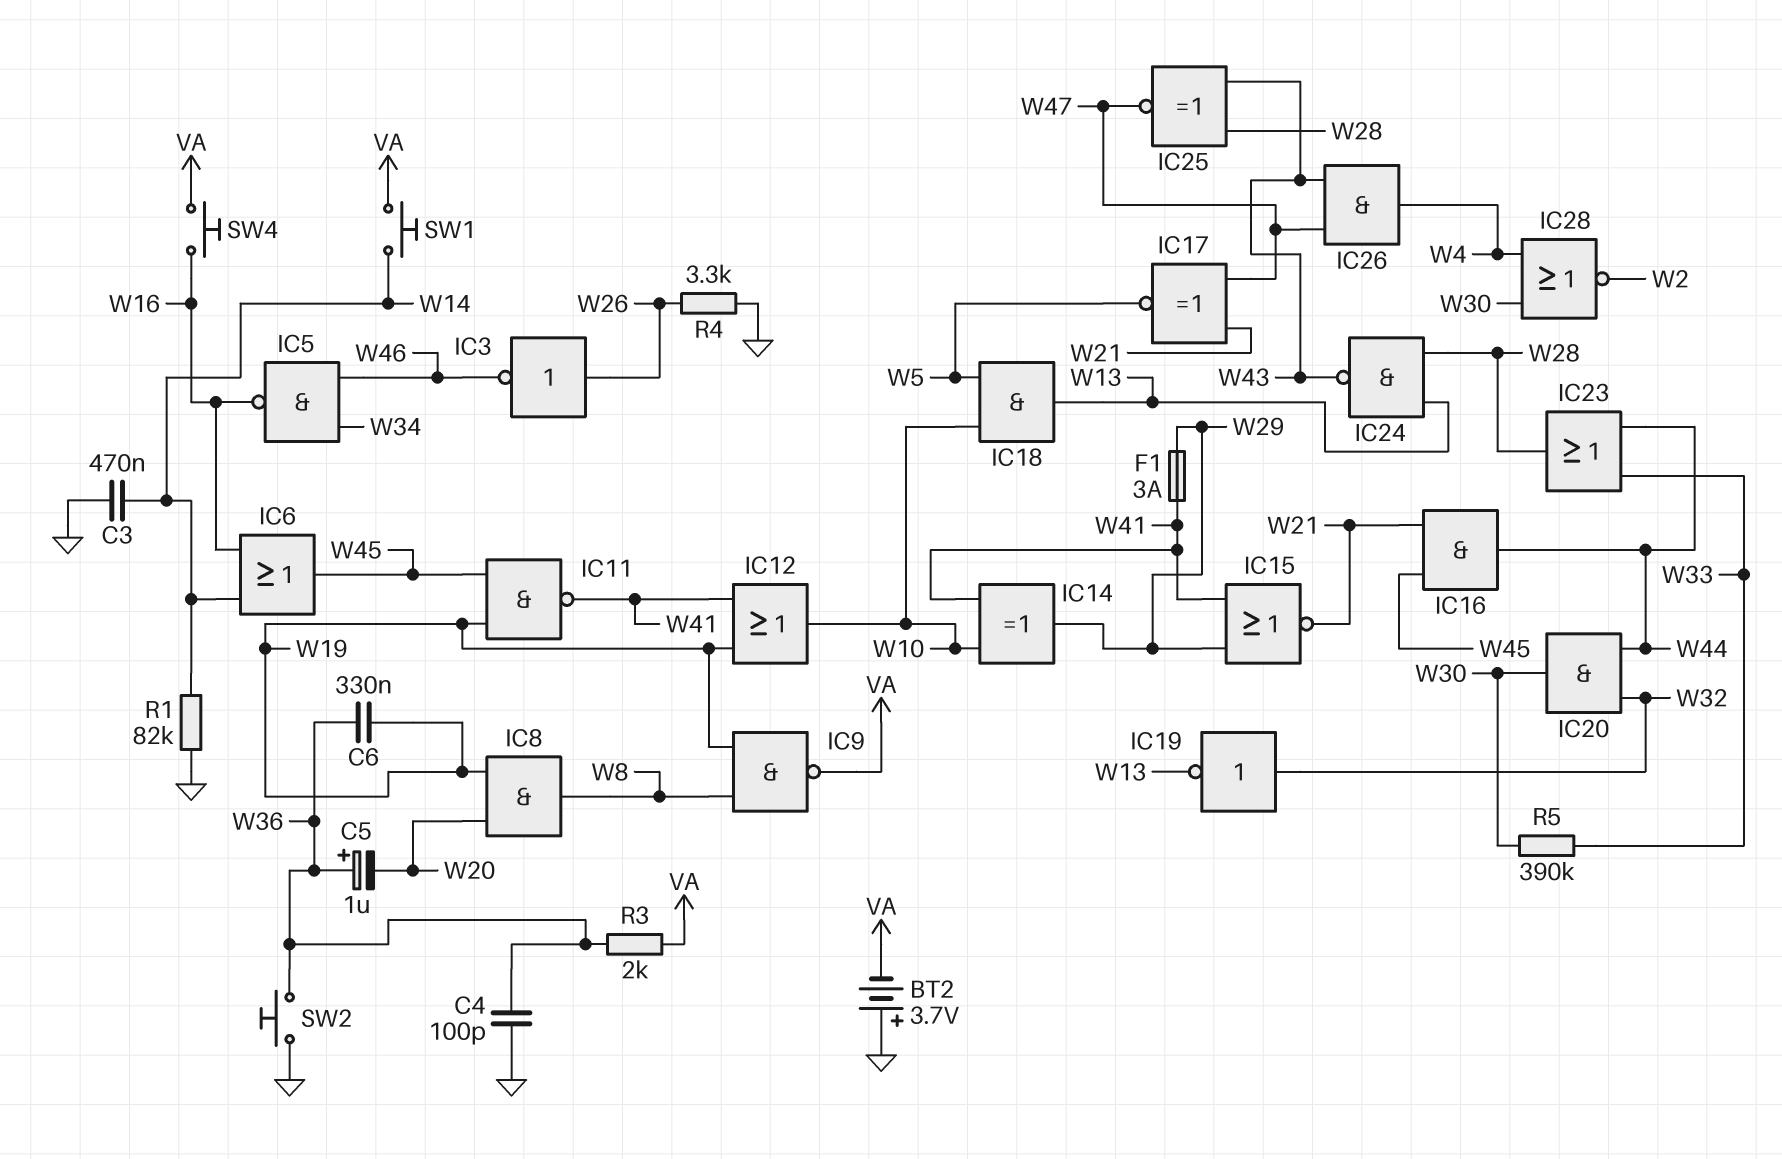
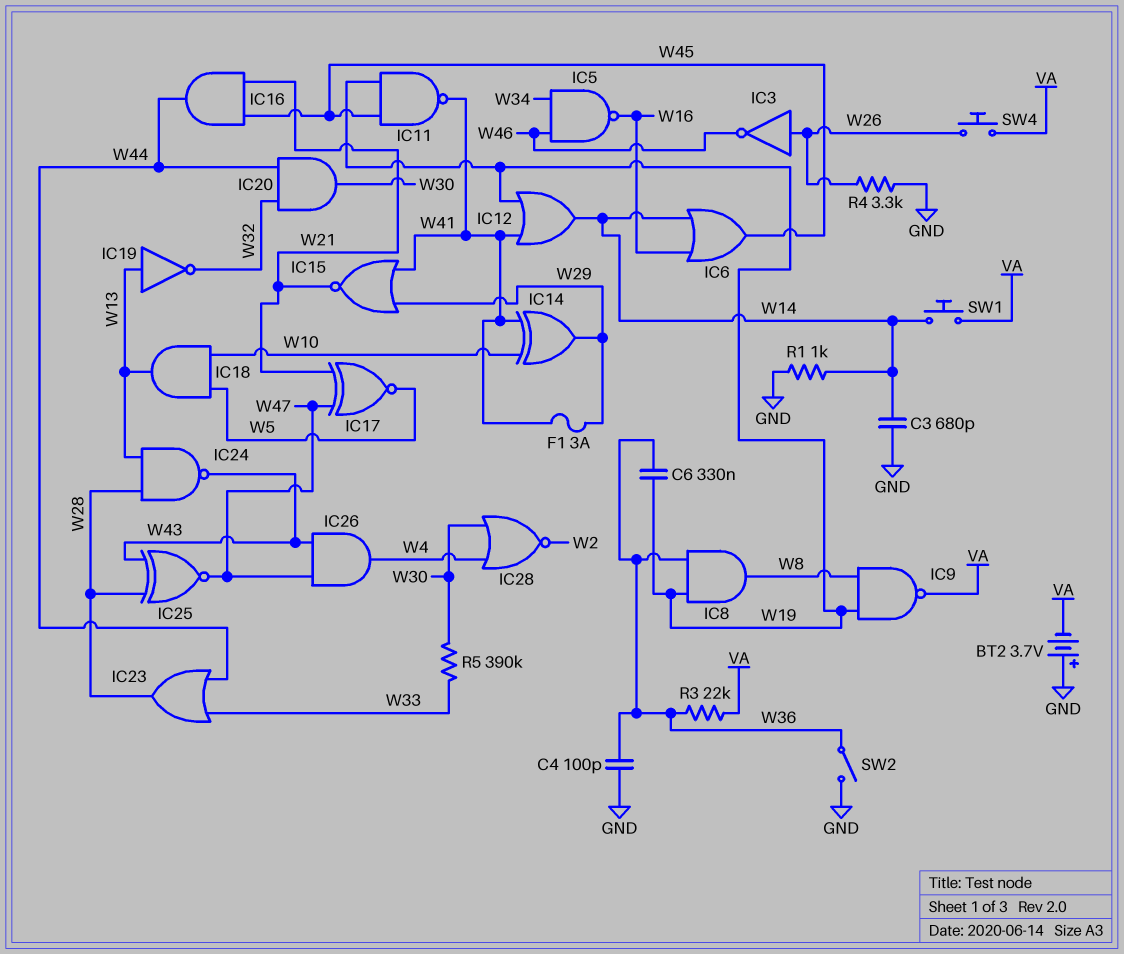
C3: 470nF (GND, W14) -> 680pF (GND, W14)
C5: 1uF (plus W36, minus W20) -> none
IC8: AND (in W19, in W20, out W8) -> AND (in W19, in W36, out W8)
IC12: OR (in W19, in W41, out W10) -> OR (in W19, in W41, out W14)
IC19: NOT (in W32, out W13) -> NOT (in W13, out W32)
R1: 82k (GND, W14) -> 1k (GND, W14)
R3: 2k (VA, W36) -> 22k (VA, W36)
SW2: button (GND, W36) -> switch (GND, W36)
SW4: button (VA, W16) -> button (VA, W26)

